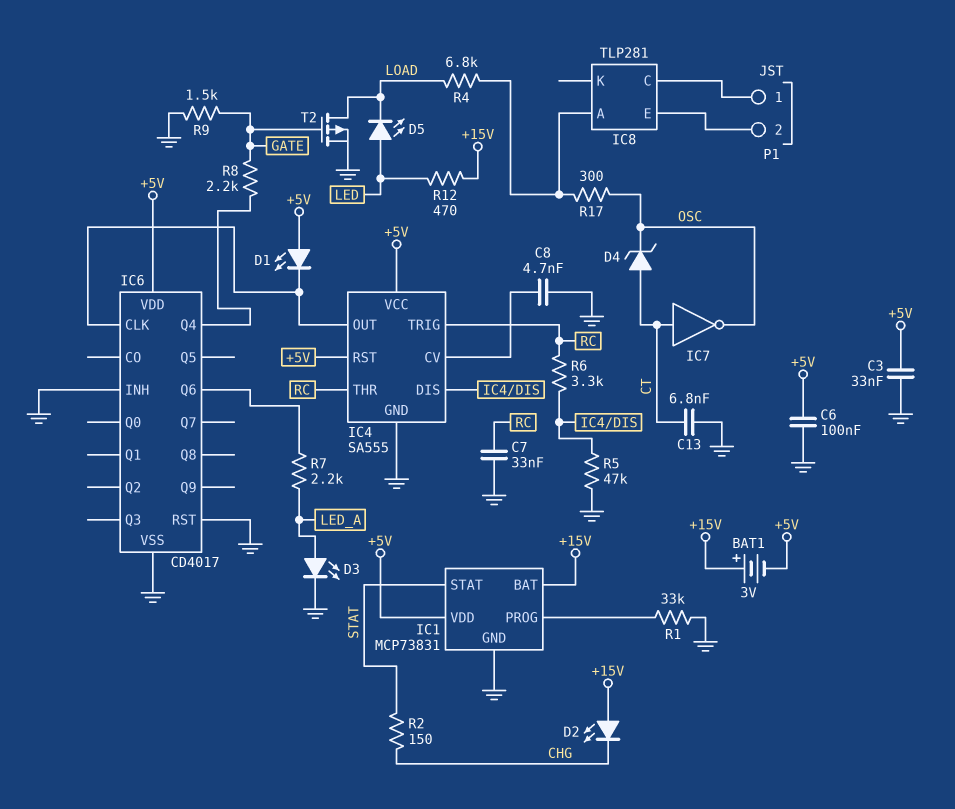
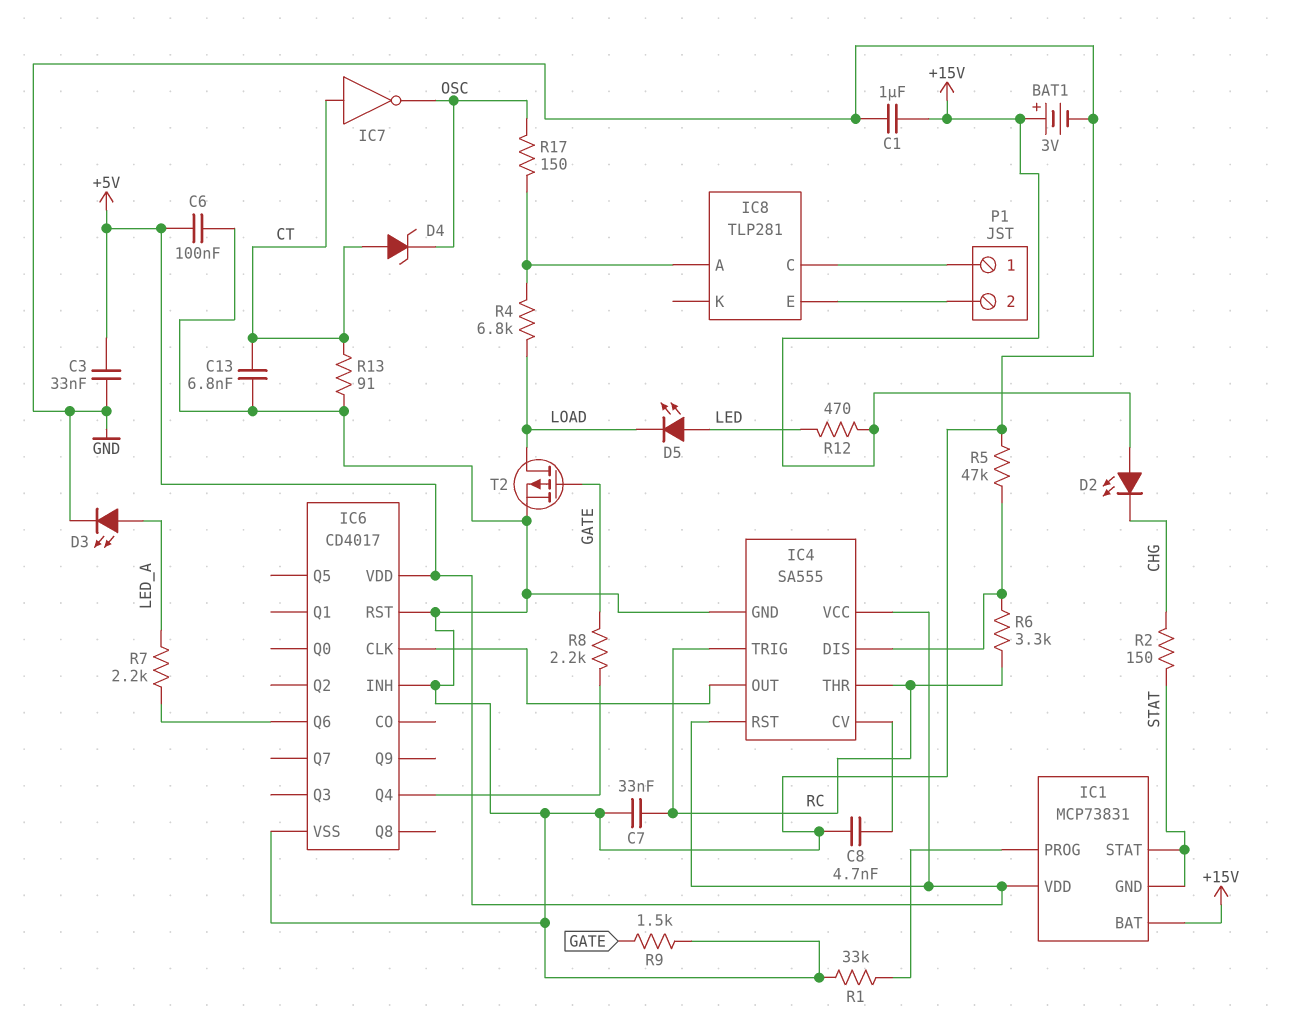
BAT1: 3V (plus +15V, minus +5V) -> 3V (plus +15V, minus GND)
C1: none -> 1uF (+15V, GND)
D1: LED (A +5V, K IC4/OUT) -> none
IC1 pin GND: GND -> STAT
R13: none -> 91 (CT, GND)
R17: 300 (IC8/A, OSC) -> 150 (IC8/A, OSC)

